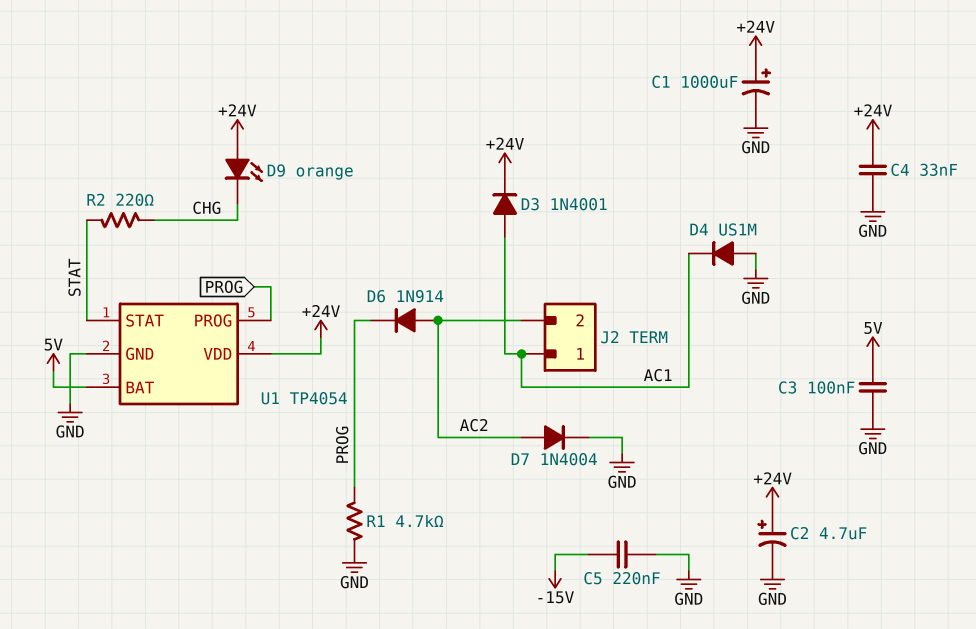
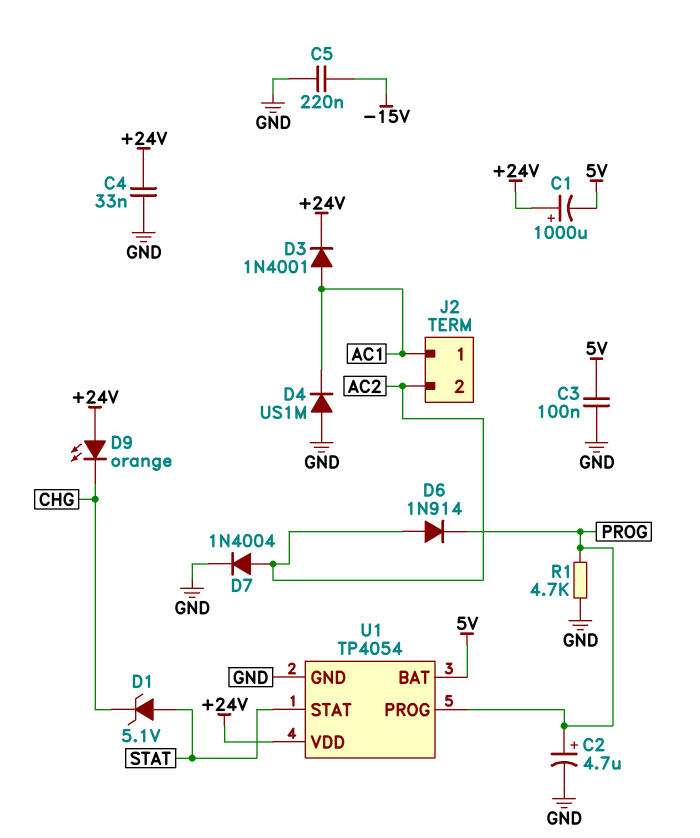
C1: 1000uF (plus +24V, minus GND) -> 1000uF (plus +24V, minus 5V)
C2: 4.7uF (plus +24V, minus GND) -> 4.7uF (plus PROG, minus GND)
D1: none -> zener 5.1V (A STAT, K CHG)
R2: 220 (CHG, STAT) -> none

